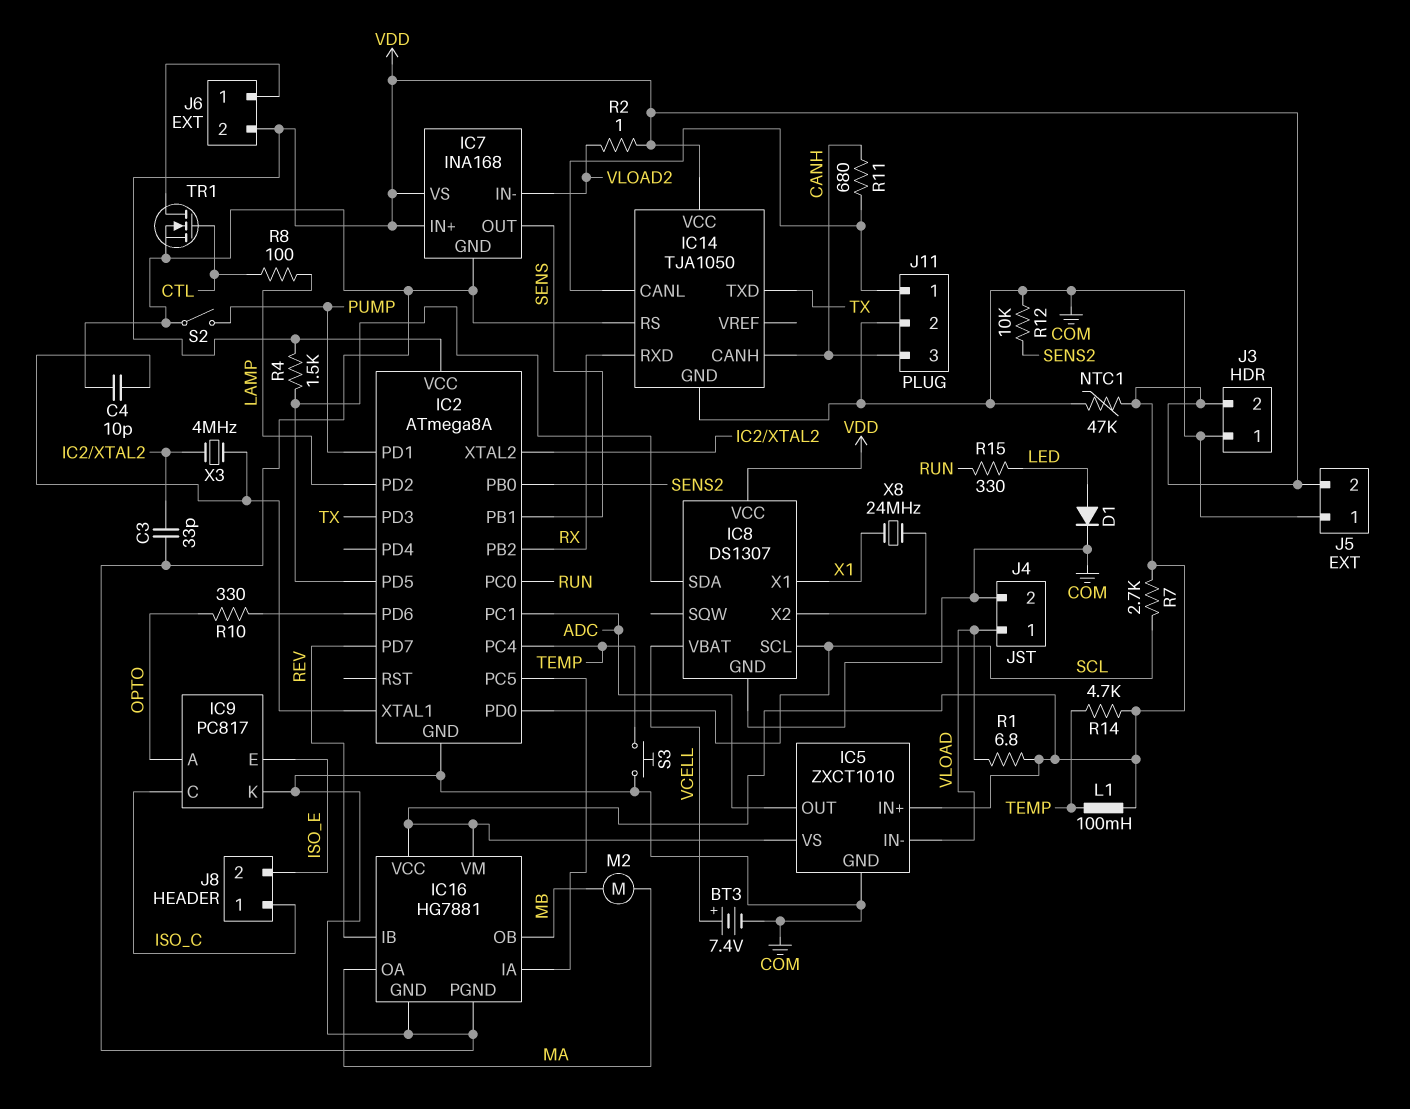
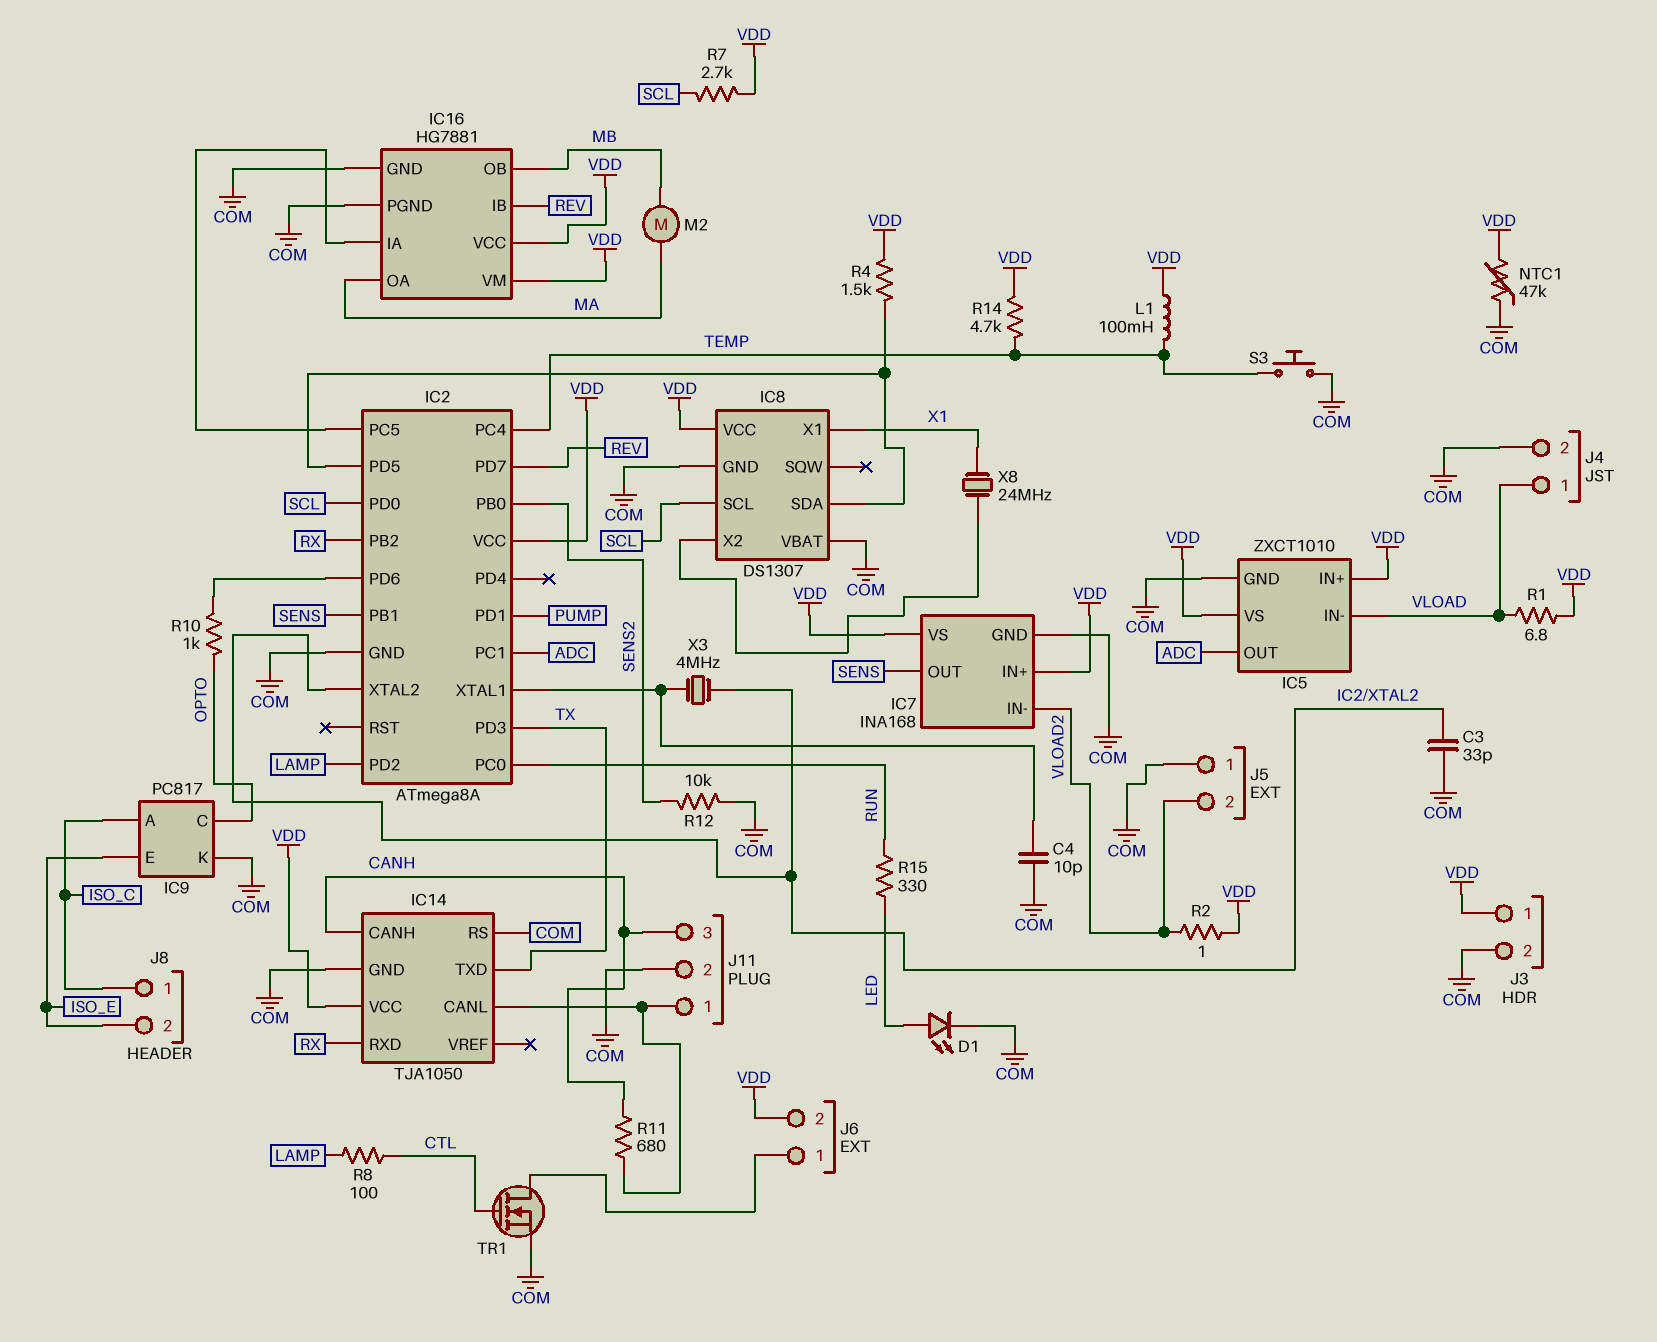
BT3: 7.4V (plus VCELL, minus COM) -> none
D1: diode (A LED, K COM) -> LED (A LED, K COM)
IC8 pin VBAT: VCELL -> COM
IC9 pin A: OPTO -> ISO_C
IC9 pin C: ISO_C -> OPTO
J3 pin 1: COM -> VDD
J3 pin 2: VDD -> COM
J5 pin 2: VDD -> VLOAD2
R10: 330 (IC2/PD6, OPTO) -> 1k (IC2/PD6, OPTO)
S2: switch (COM, PUMP) -> none

